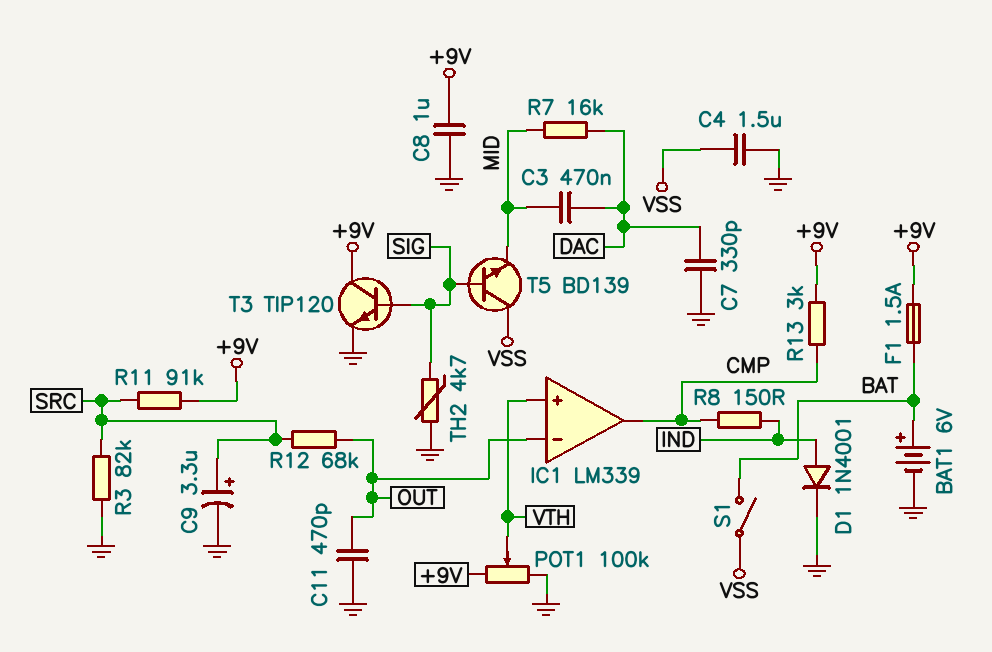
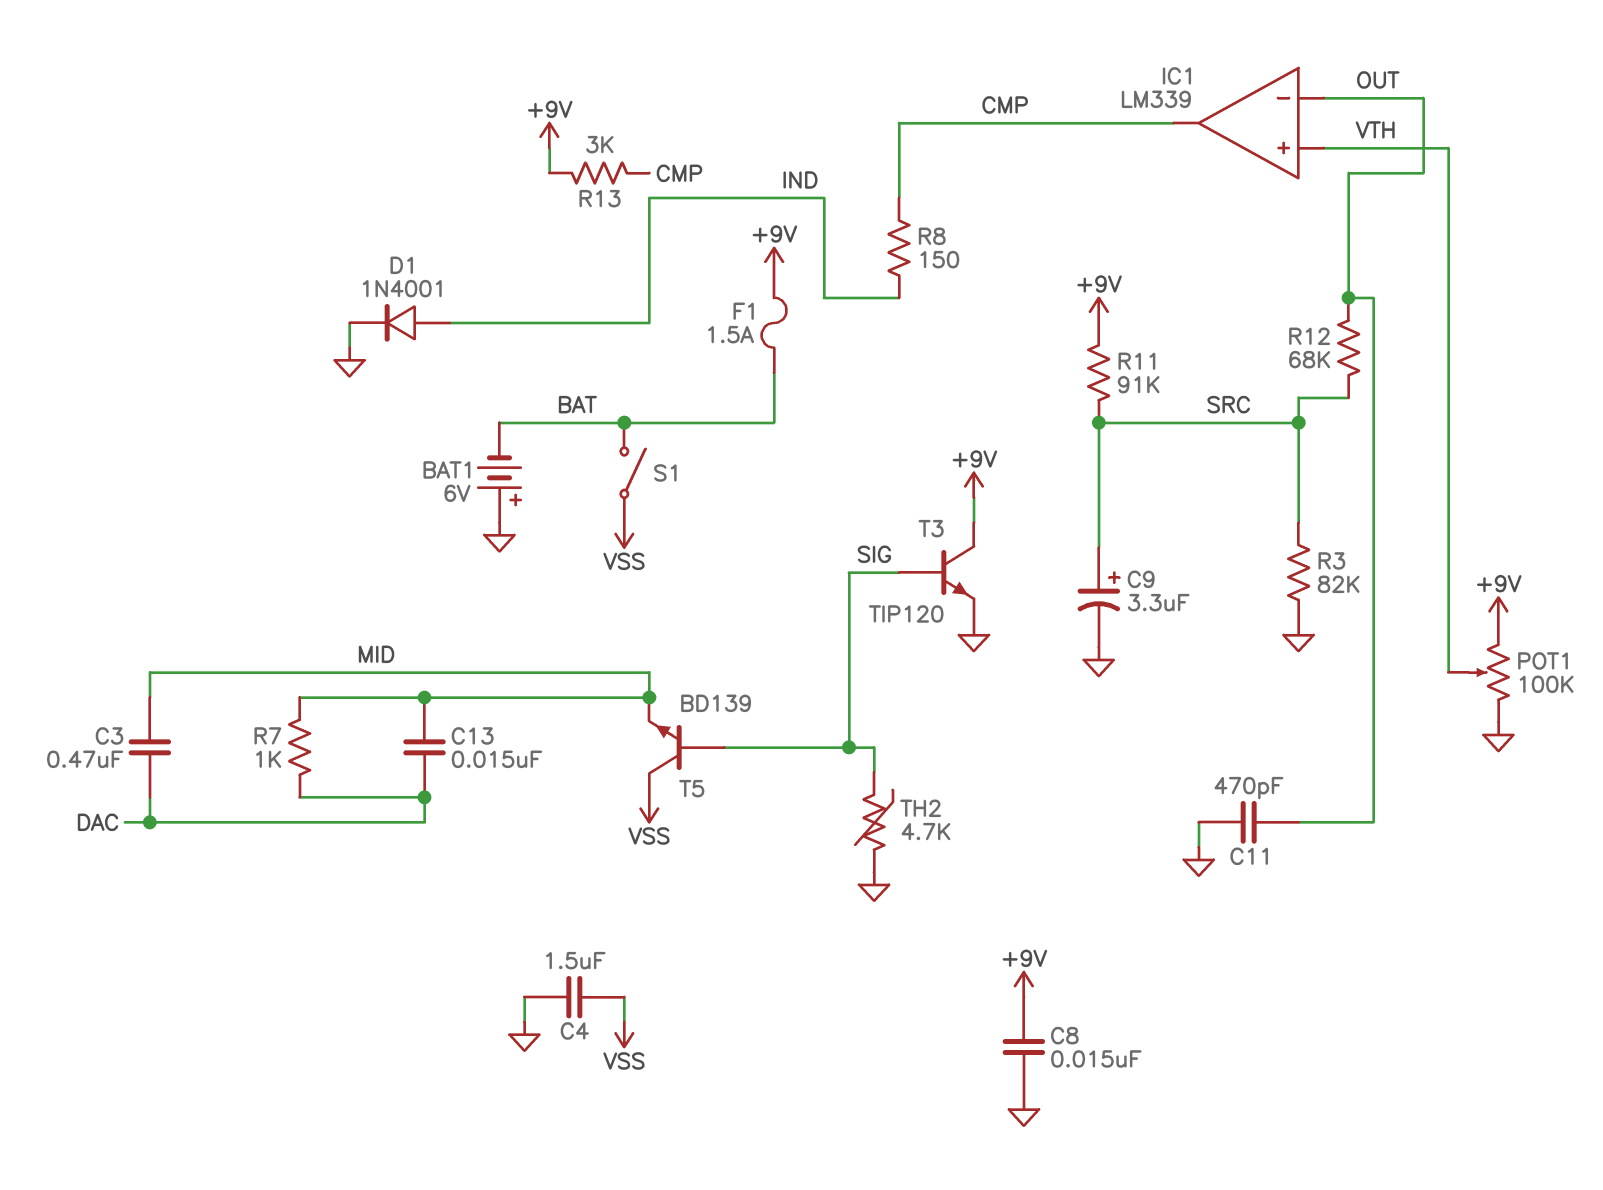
BAT1: 6V (plus BAT, minus GND) -> 6V (plus GND, minus BAT)
C7: 330pF (DAC, GND) -> none
C8: 1uF (+9V, GND) -> 15nF (+9V, GND)
C13: none -> 15nF (DAC, MID)
R7: 16k (DAC, MID) -> 1k (DAC, MID)

